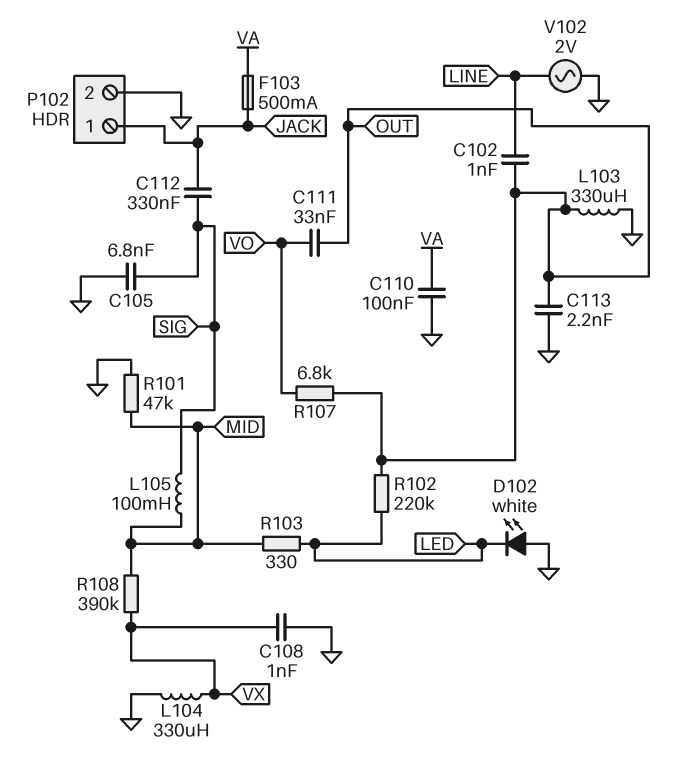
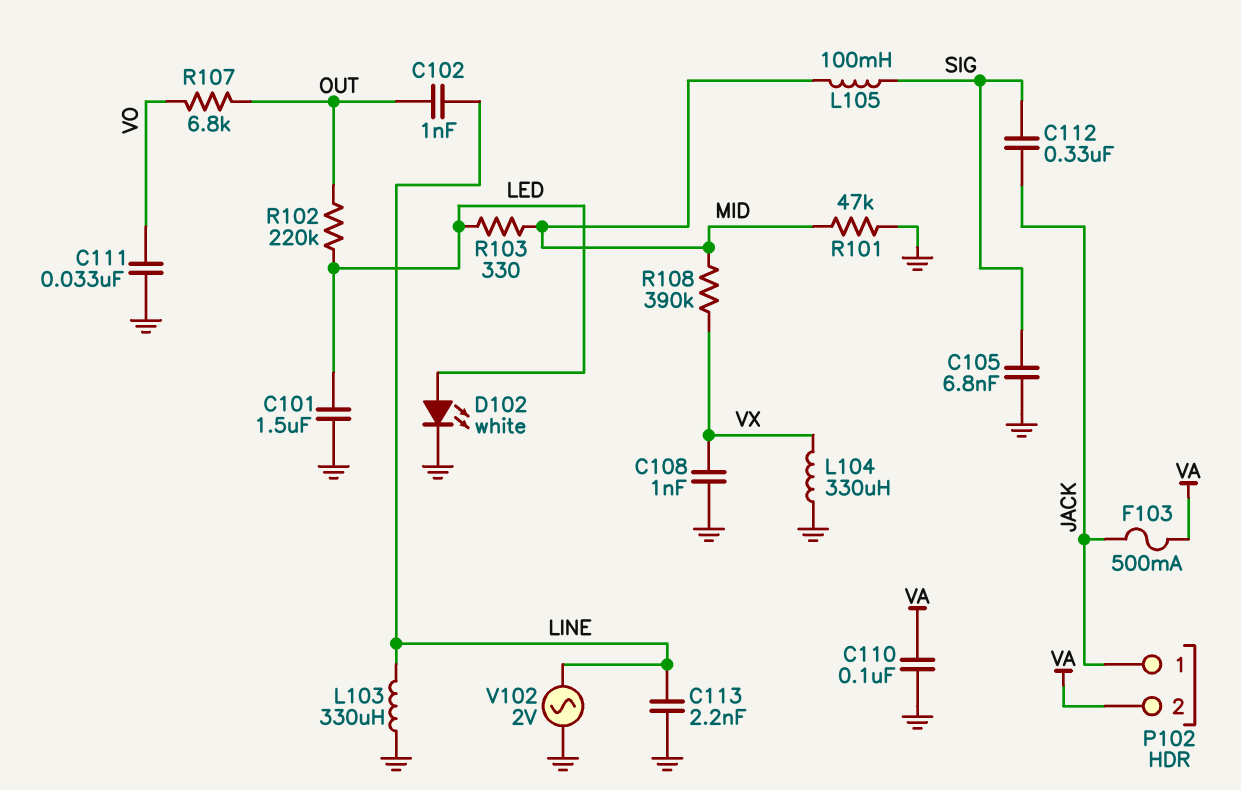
C101: none -> 1.5uF (GND, LED)
C111: 33nF (OUT, VO) -> 33nF (GND, VO)
C113: 2.2nF (GND, OUT) -> 2.2nF (GND, LINE)
D102: LED white (A GND, K LED) -> LED white (A LED, K GND)
L103: 330uH (GND, OUT) -> 330uH (GND, LINE)
P102 pin 2: GND -> VA

